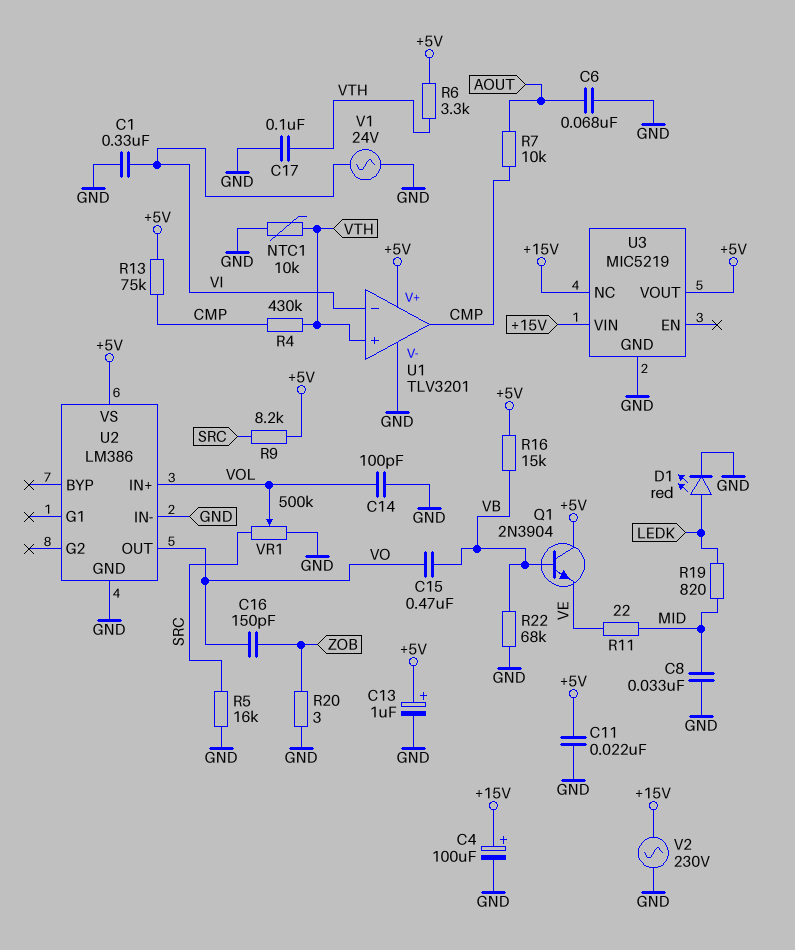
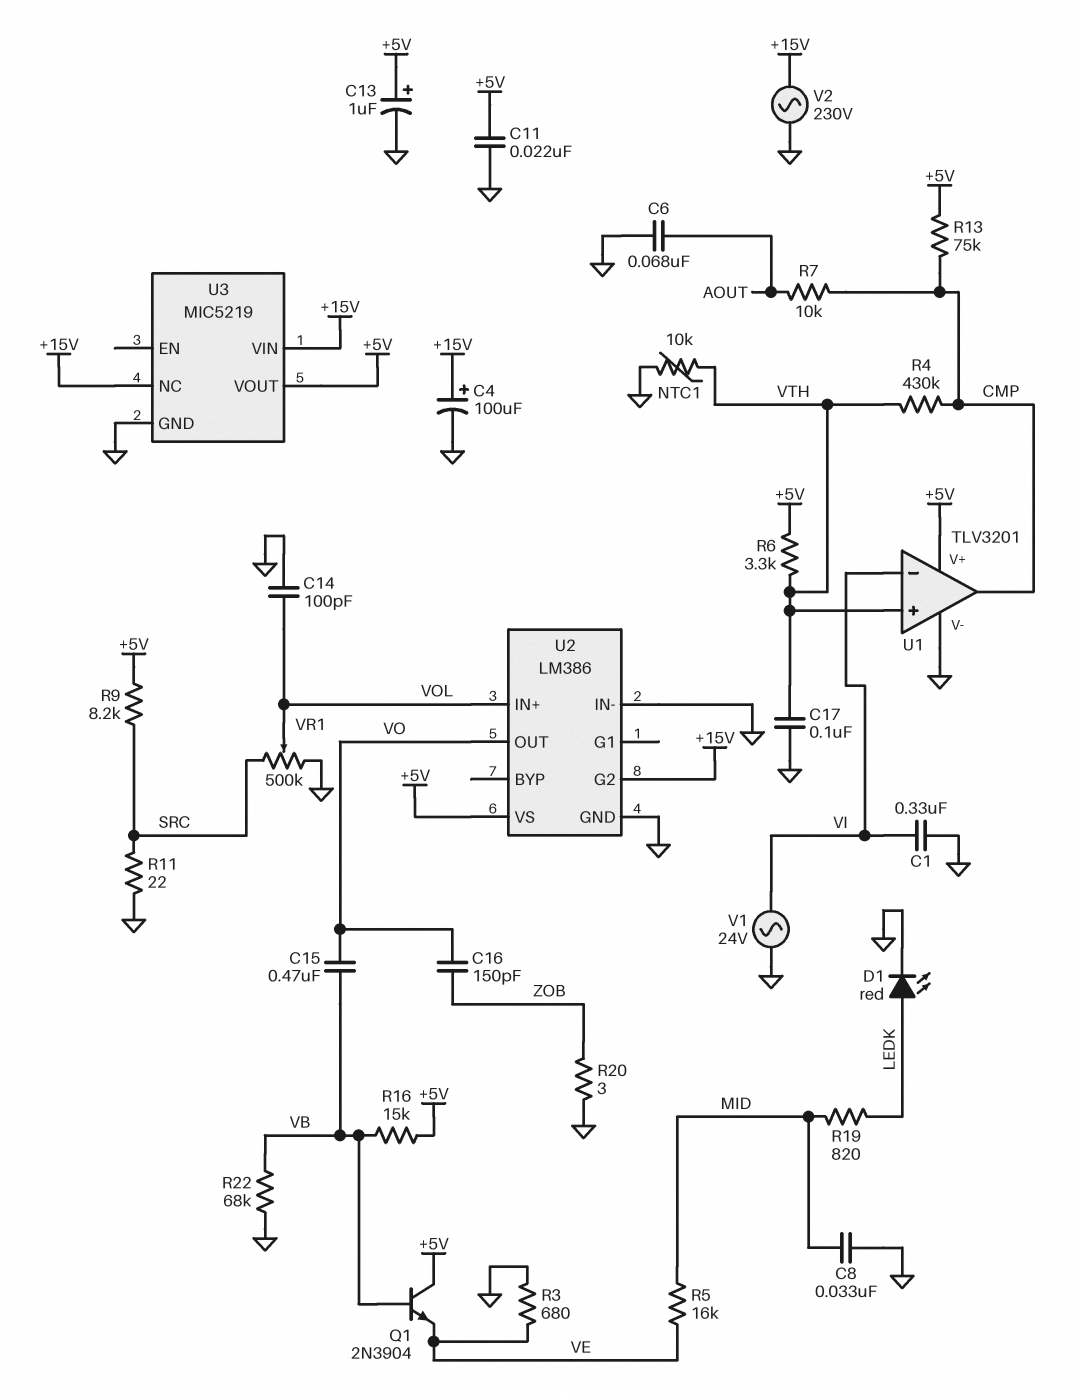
R3: none -> 680 (GND, VE)
R5: 16k (GND, SRC) -> 16k (MID, VE)
R11: 22 (MID, VE) -> 22 (GND, SRC)
U2 pin G2: none -> +15V

